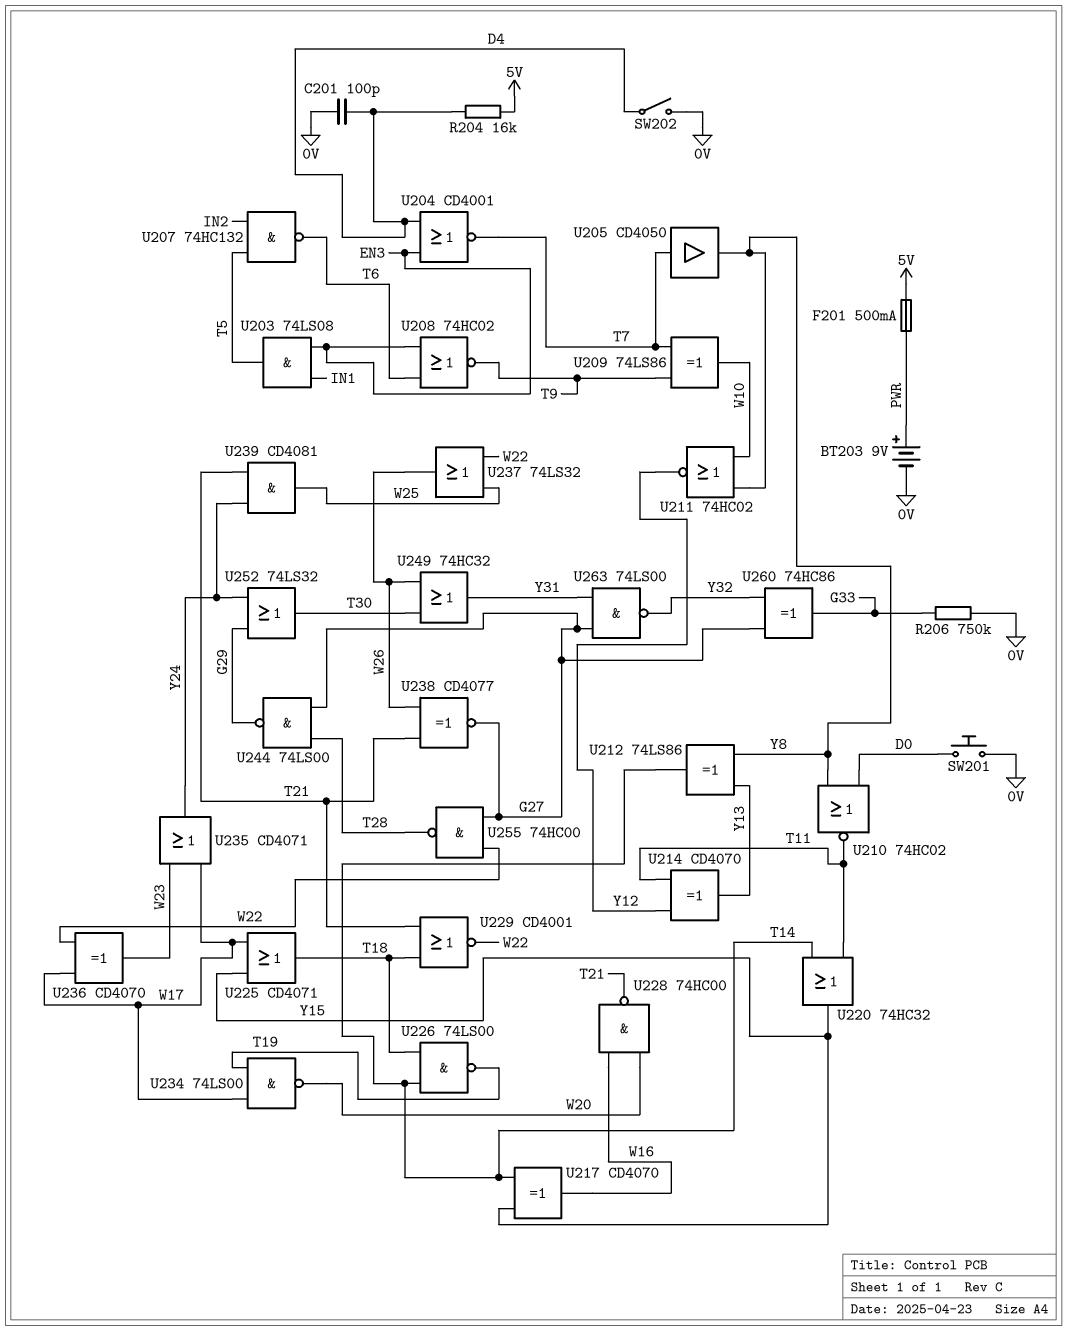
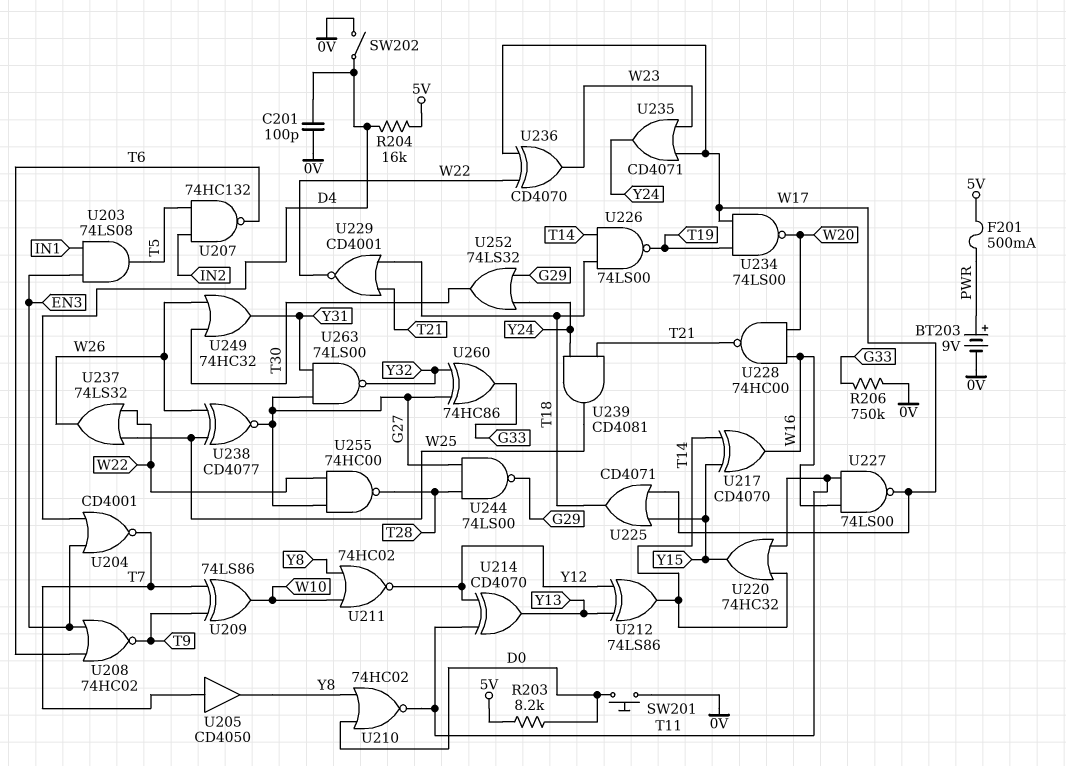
R203: none -> 8.2k (5V, D0)
U212: XOR 74LS86 (in Y8, in Y13, out T14) -> XOR 74LS86 (in Y12, in Y13, out T14)
U227: none -> NAND 74LS00 (in T11, in W16, out W17)
U238: XNOR CD4077 (in T21, in W26, out G27) -> XNOR CD4077 (in W25, in W26, out G27)

